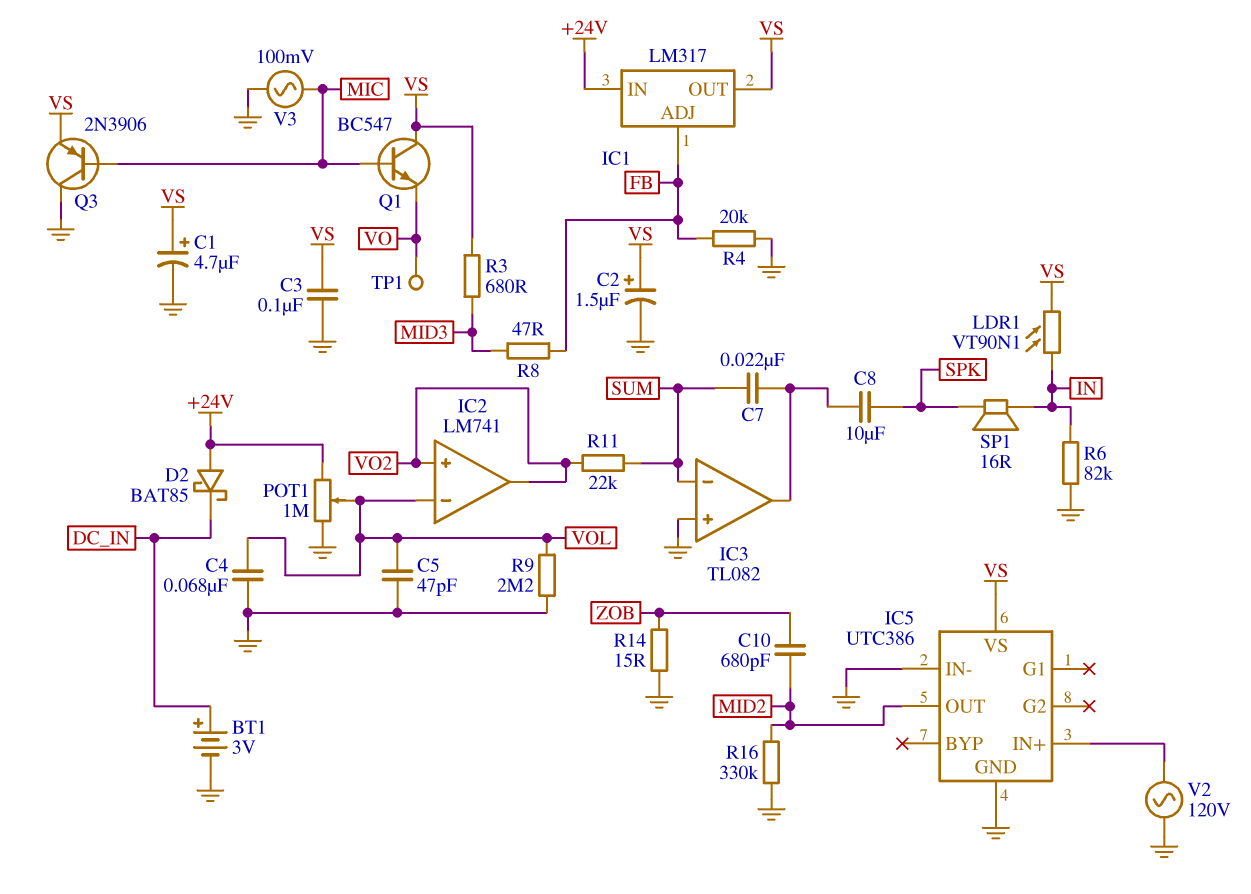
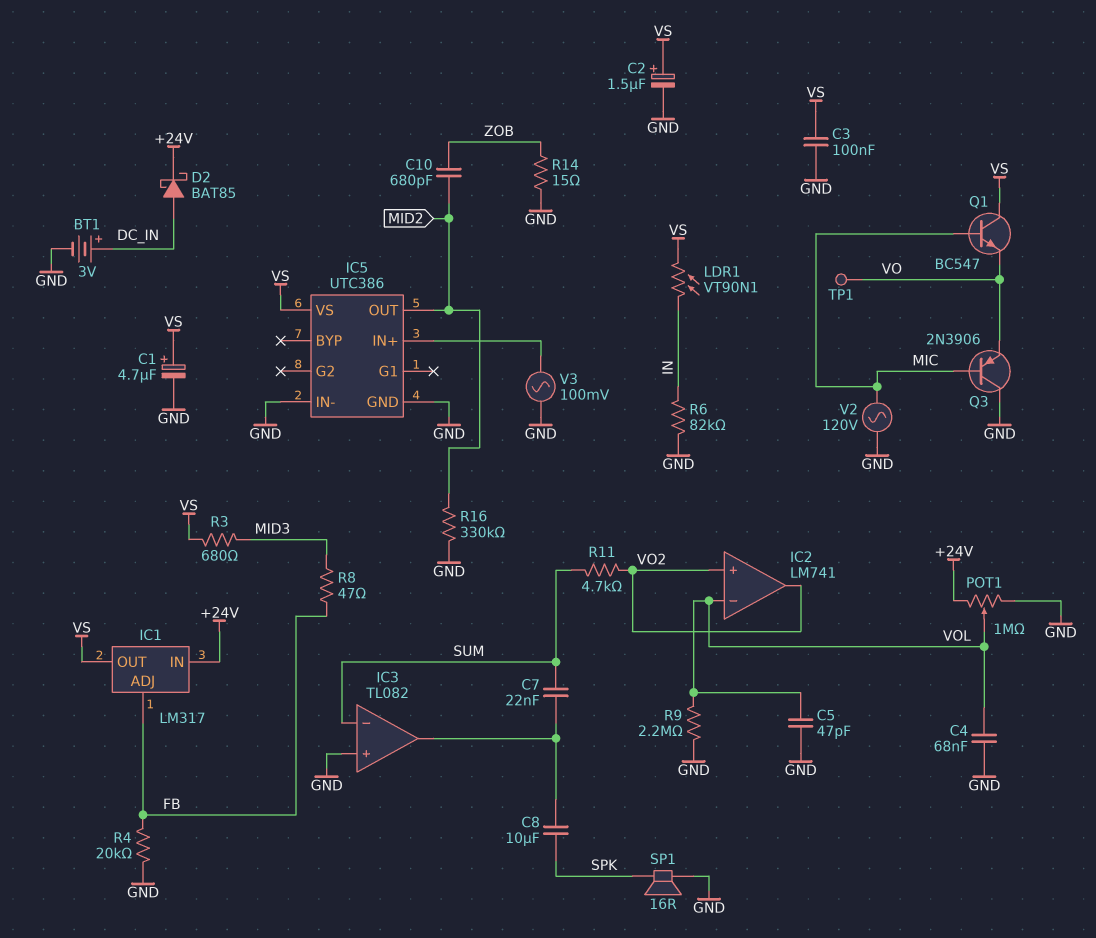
D2: schottky BAT85 (A +24V, K DC_IN) -> schottky BAT85 (A DC_IN, K +24V)
Q3: PNP 2N3906 (B MIC, C GND, E VS) -> PNP 2N3906 (B MIC, C GND, E VO)
R11: 22k (SUM, VO2) -> 4.7k (SUM, VO2)
SP1: speaker 16R (IN, SPK) -> speaker 16R (GND, SPK)
V2: AC 120V (GND, IC5/IN+) -> AC 120V (GND, MIC)
V3: AC 100mV (GND, MIC) -> AC 100mV (GND, IC5/IN+)

